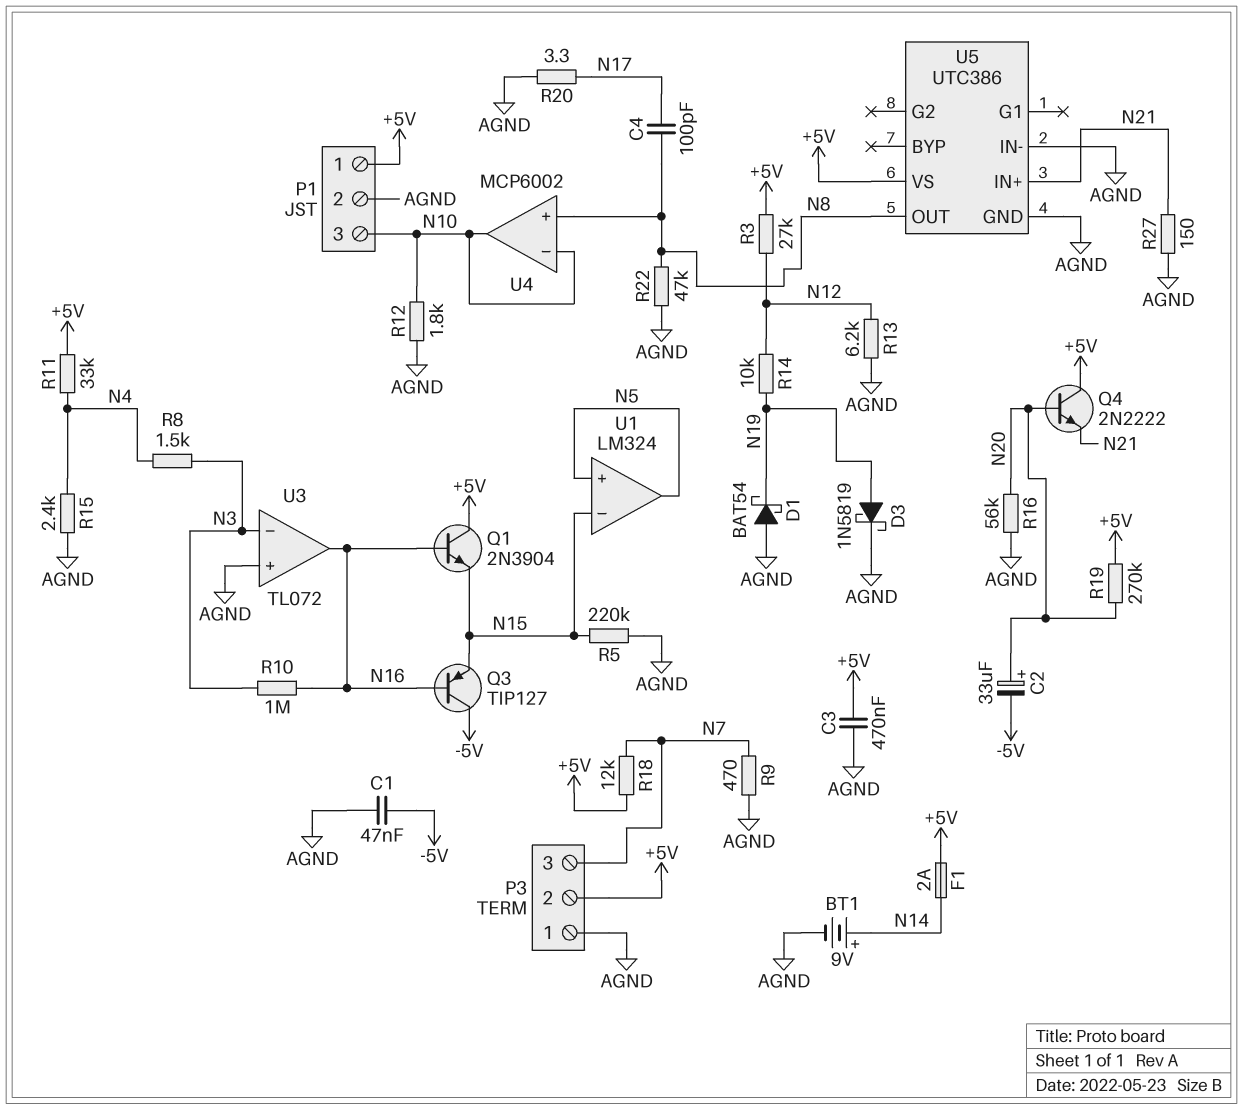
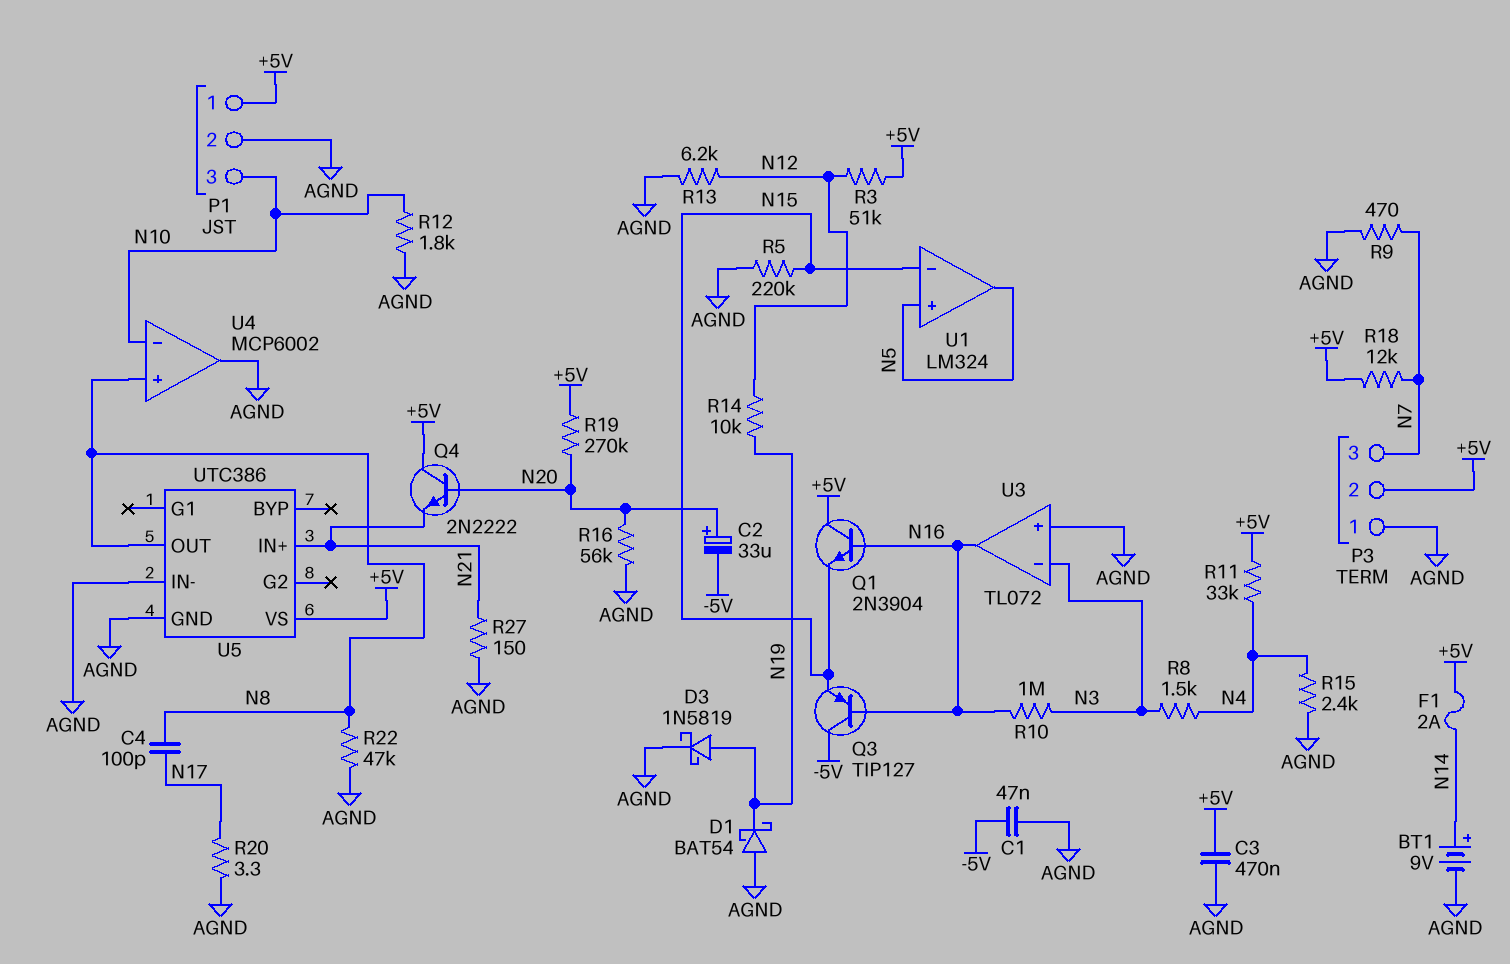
R3: 27k (+5V, N12) -> 51k (+5V, N12)
U4 pin out: N10 -> AGND

